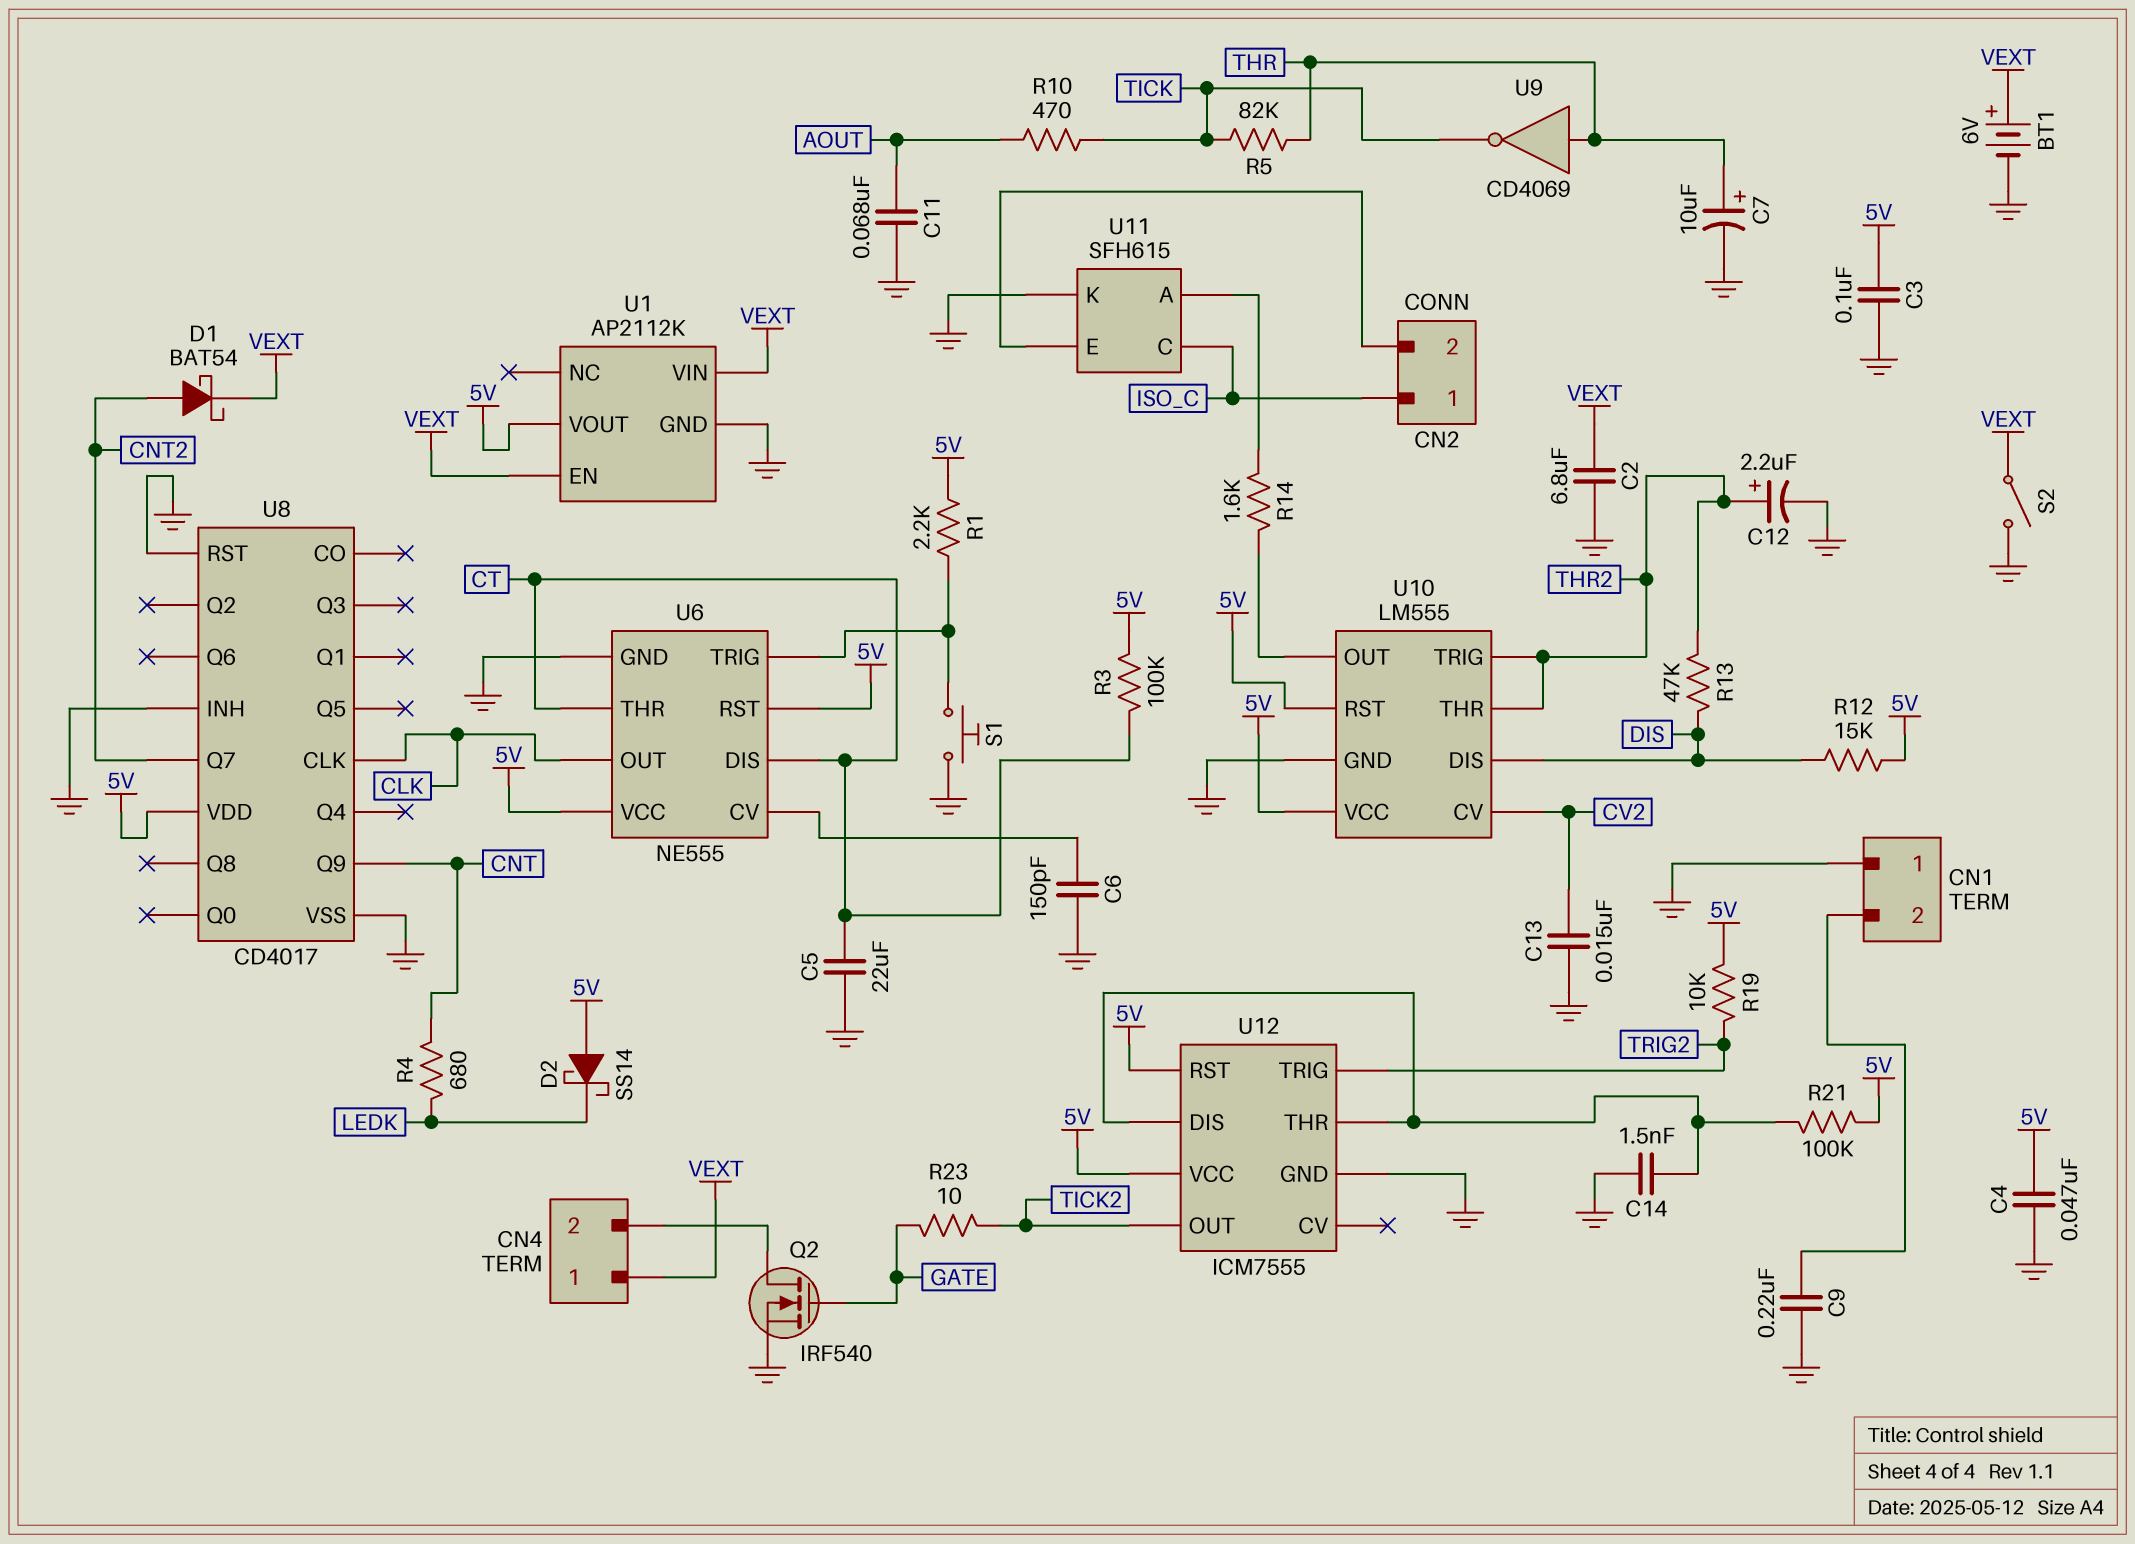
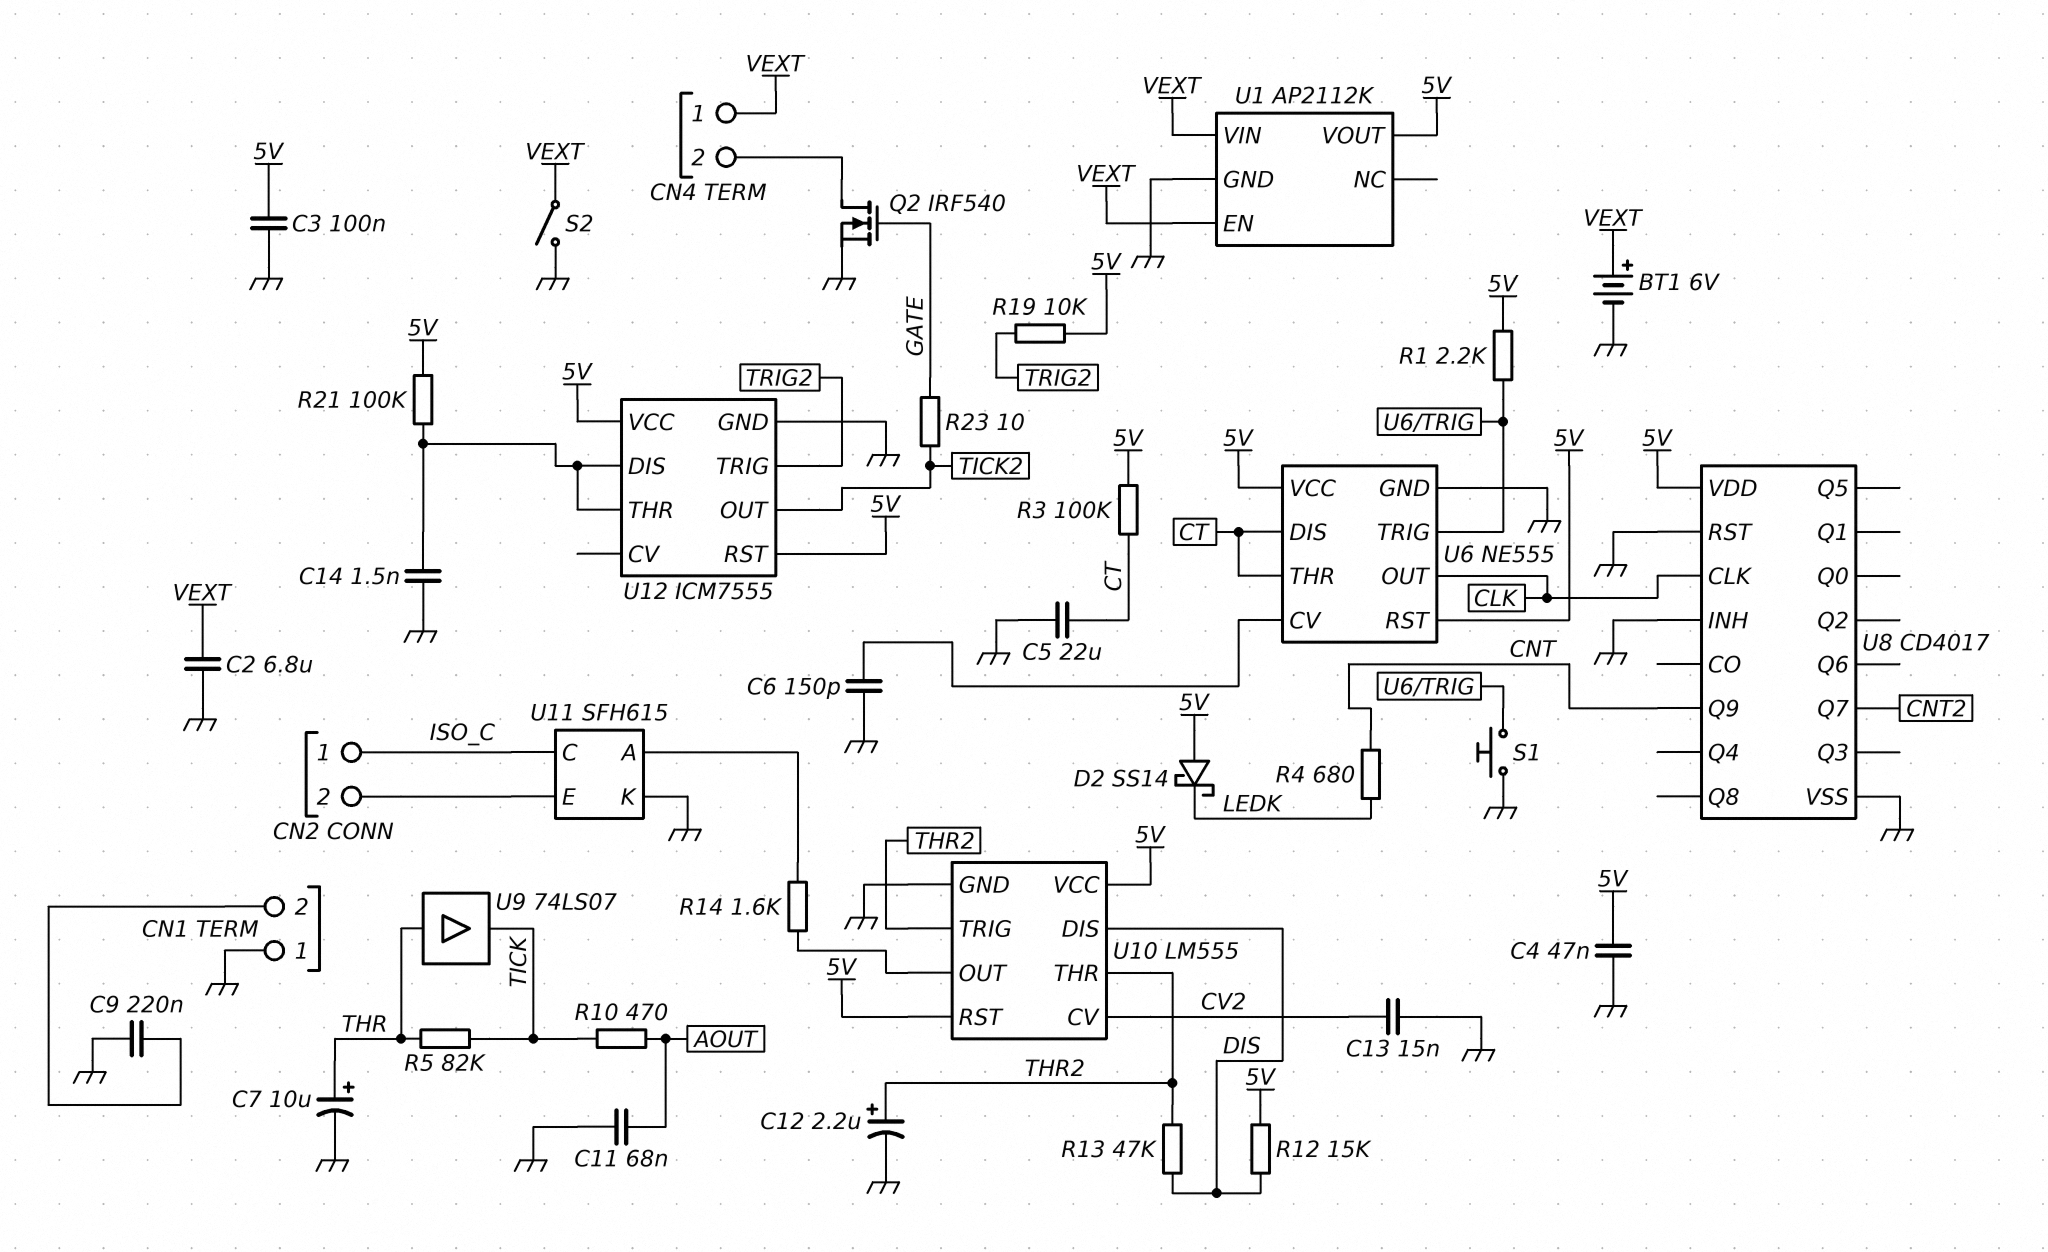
D1: schottky BAT54 (A CNT2, K VEXT) -> none
U9: NOT CD4069 (in THR, out TICK) -> buffer 74LS07 (in THR, out TICK)

